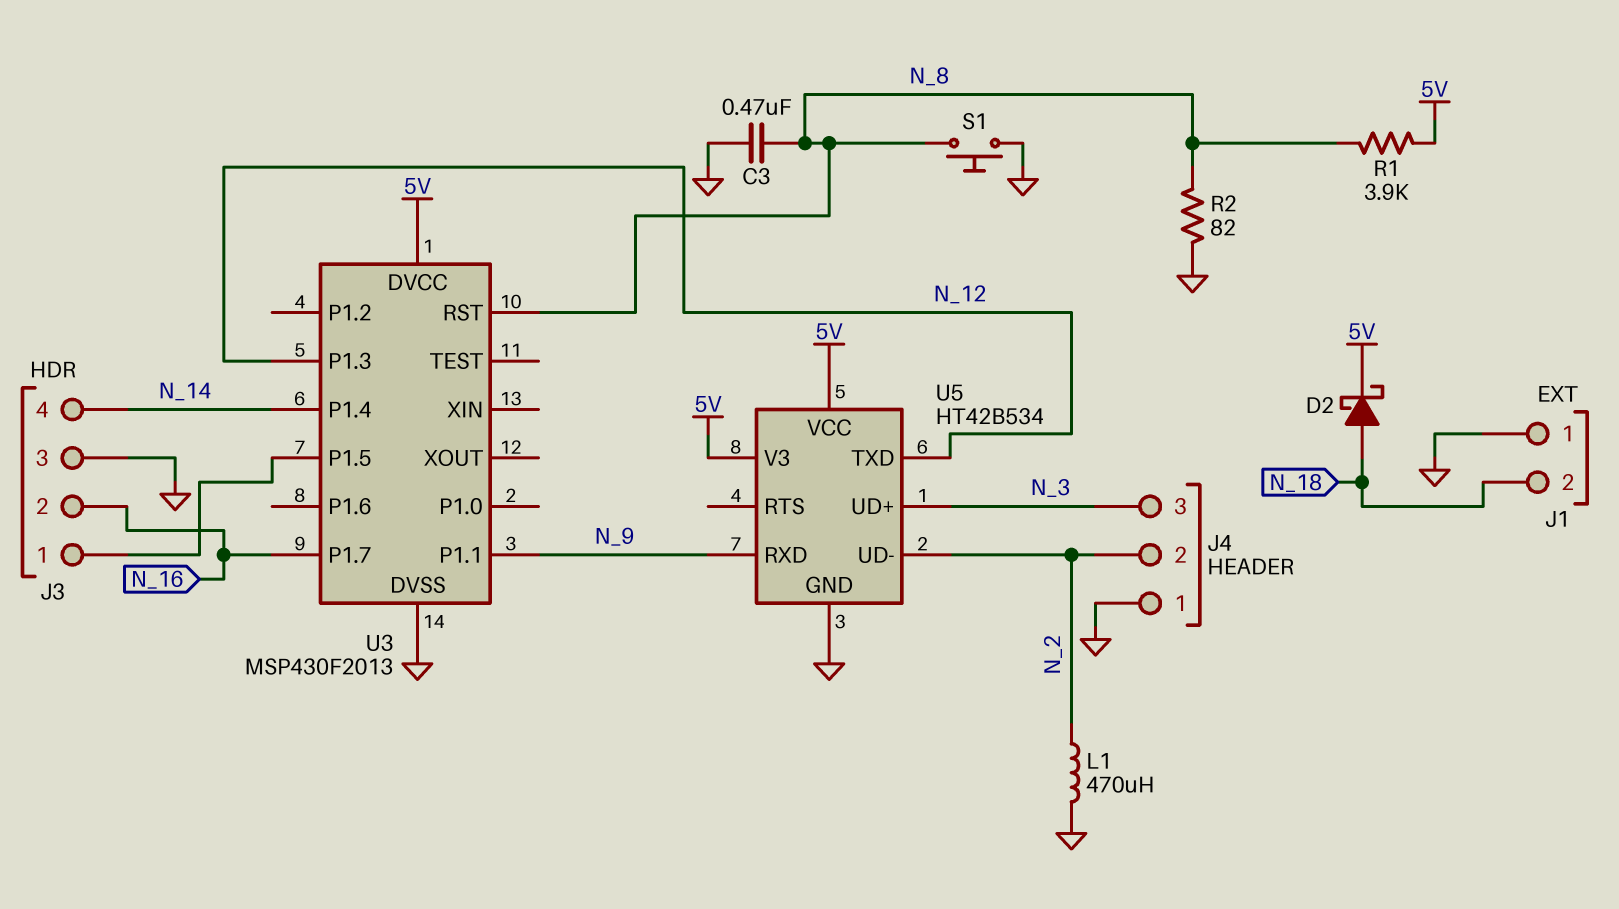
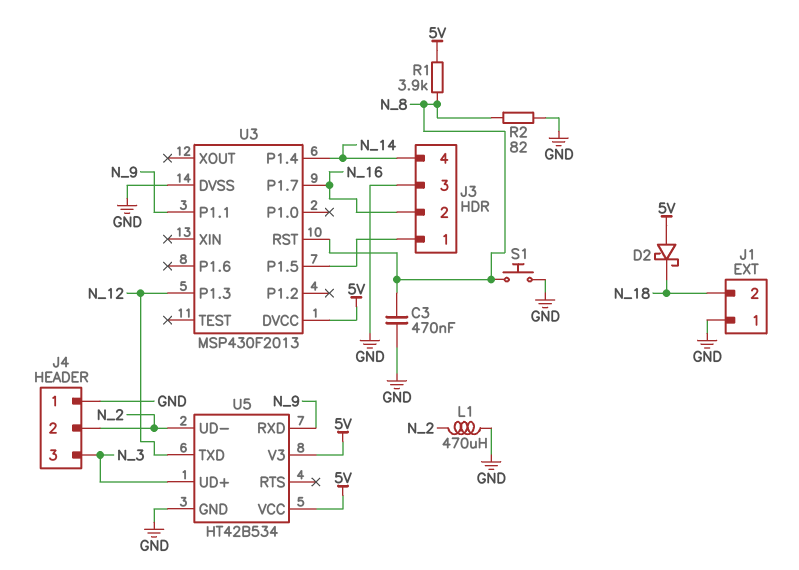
D2: schottky (A N_18, K 5V) -> schottky (A 5V, K N_18)

